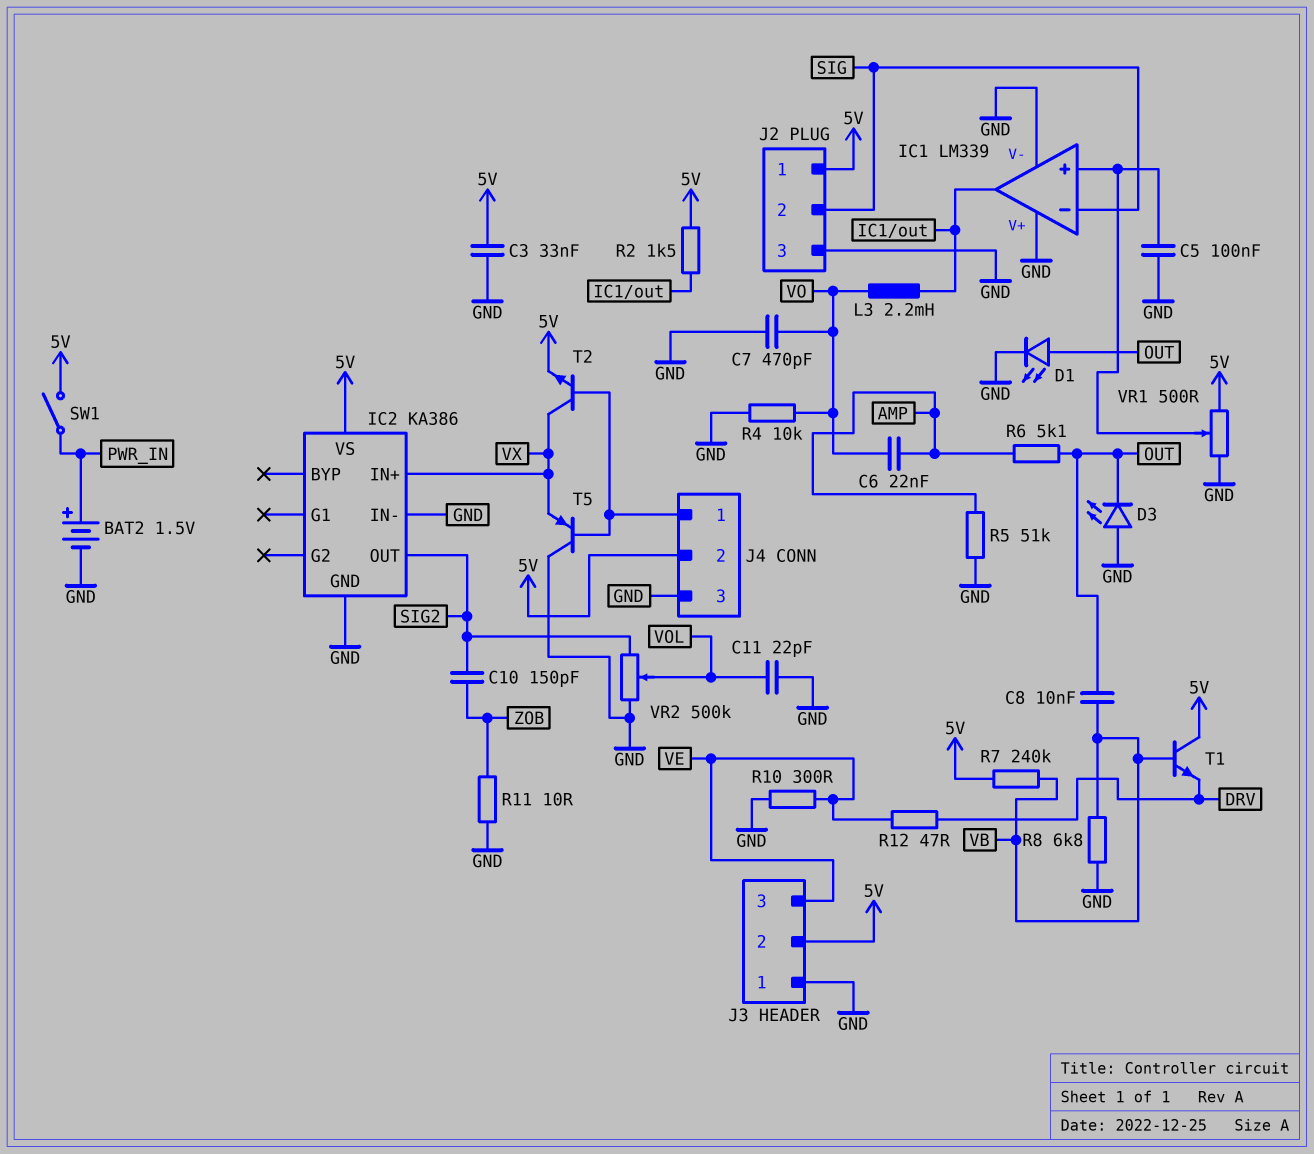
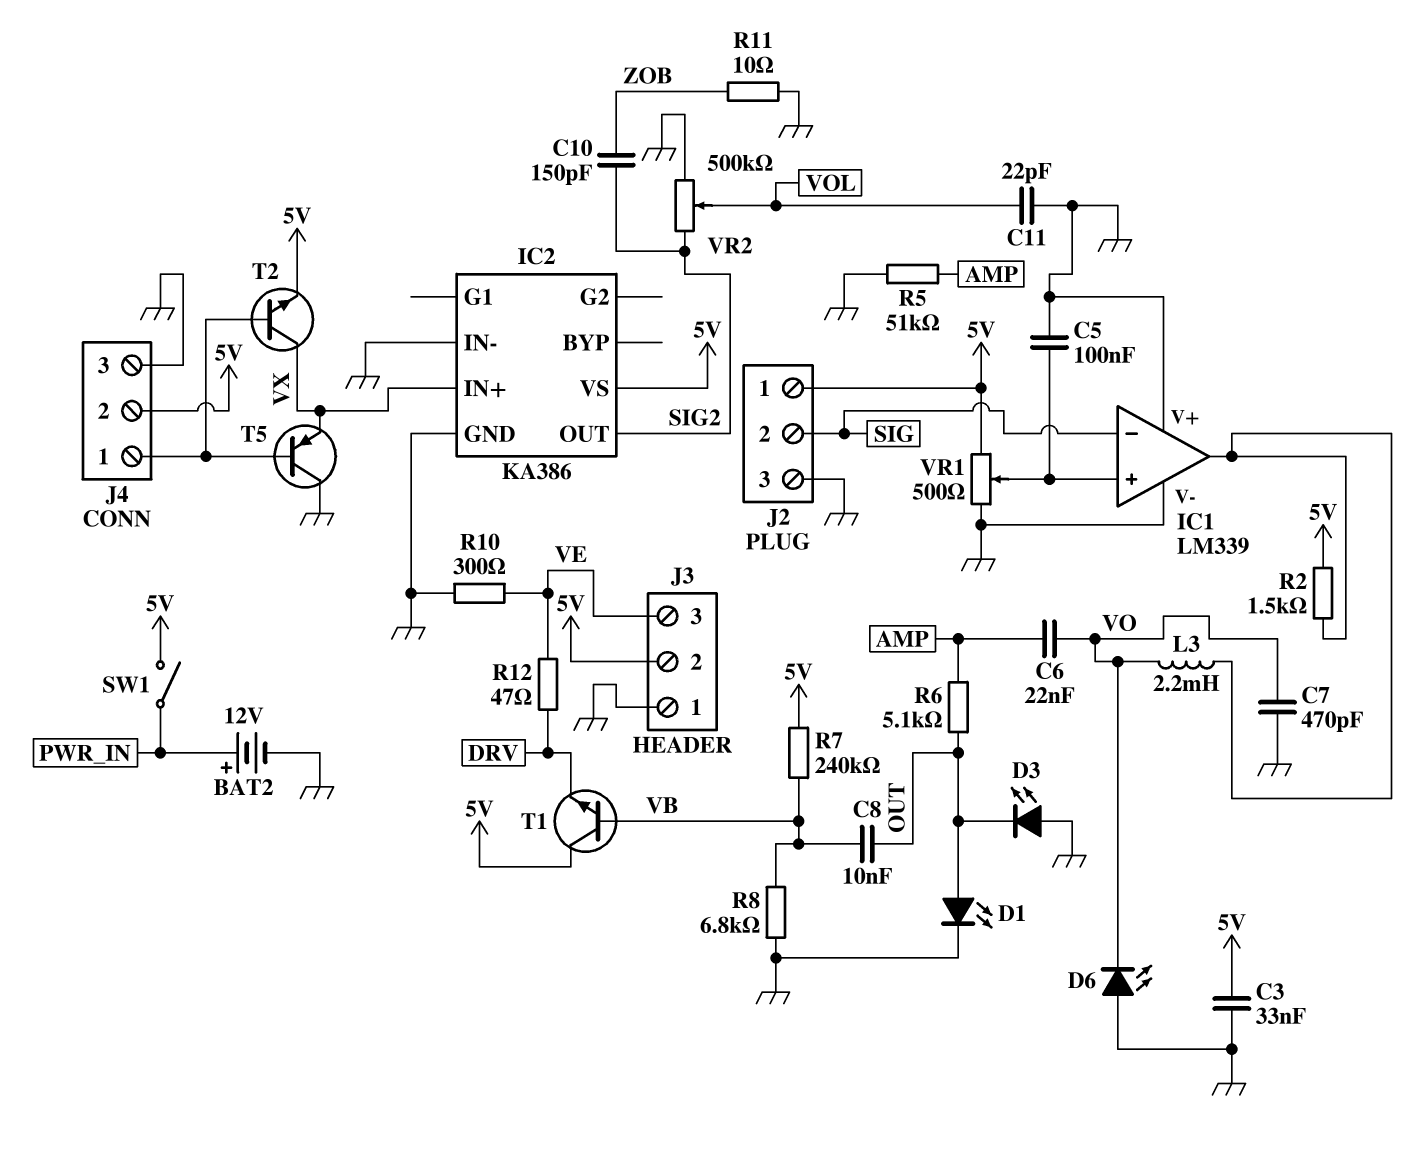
BAT2: 1.5V (plus PWR_IN, minus GND) -> 12V (plus PWR_IN, minus GND)
D6: none -> LED (A GND, K VO)
R4: 10k (GND, VO) -> none

